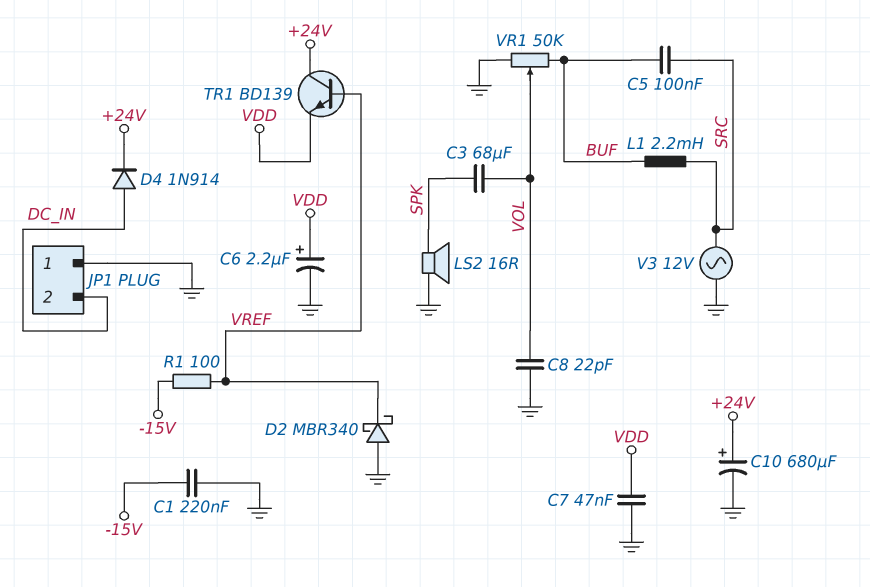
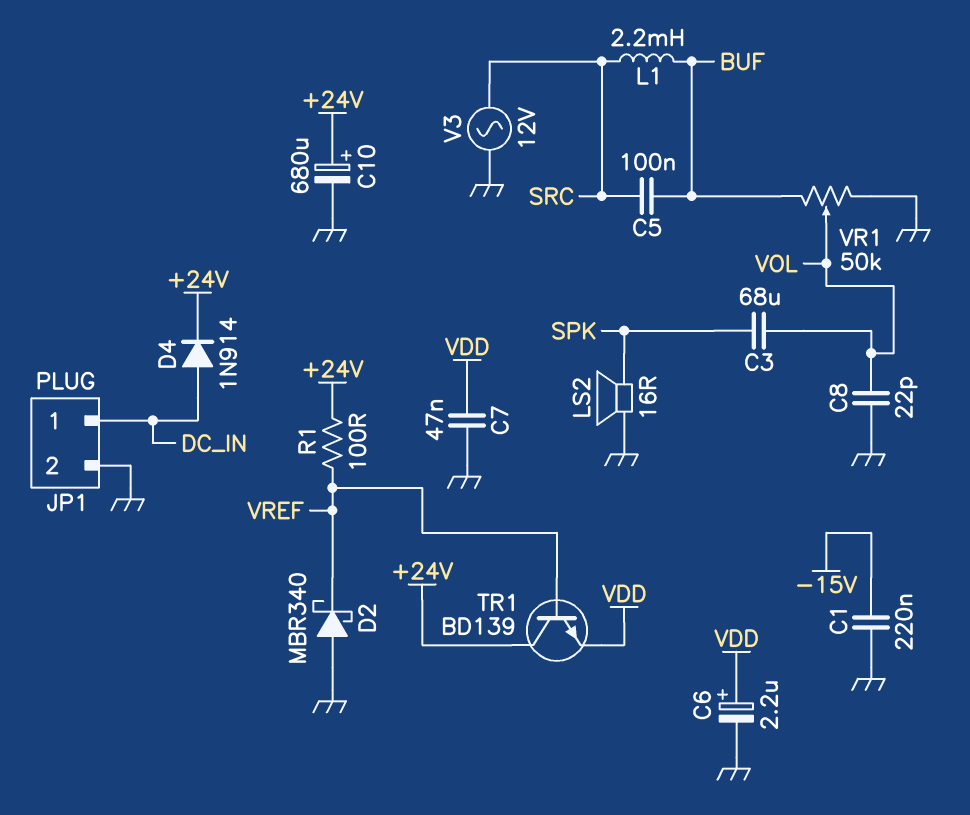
JP1 pin 1: GND -> DC_IN
JP1 pin 2: DC_IN -> GND
R1: 100 (-15V, VREF) -> 100 (+24V, VREF)

